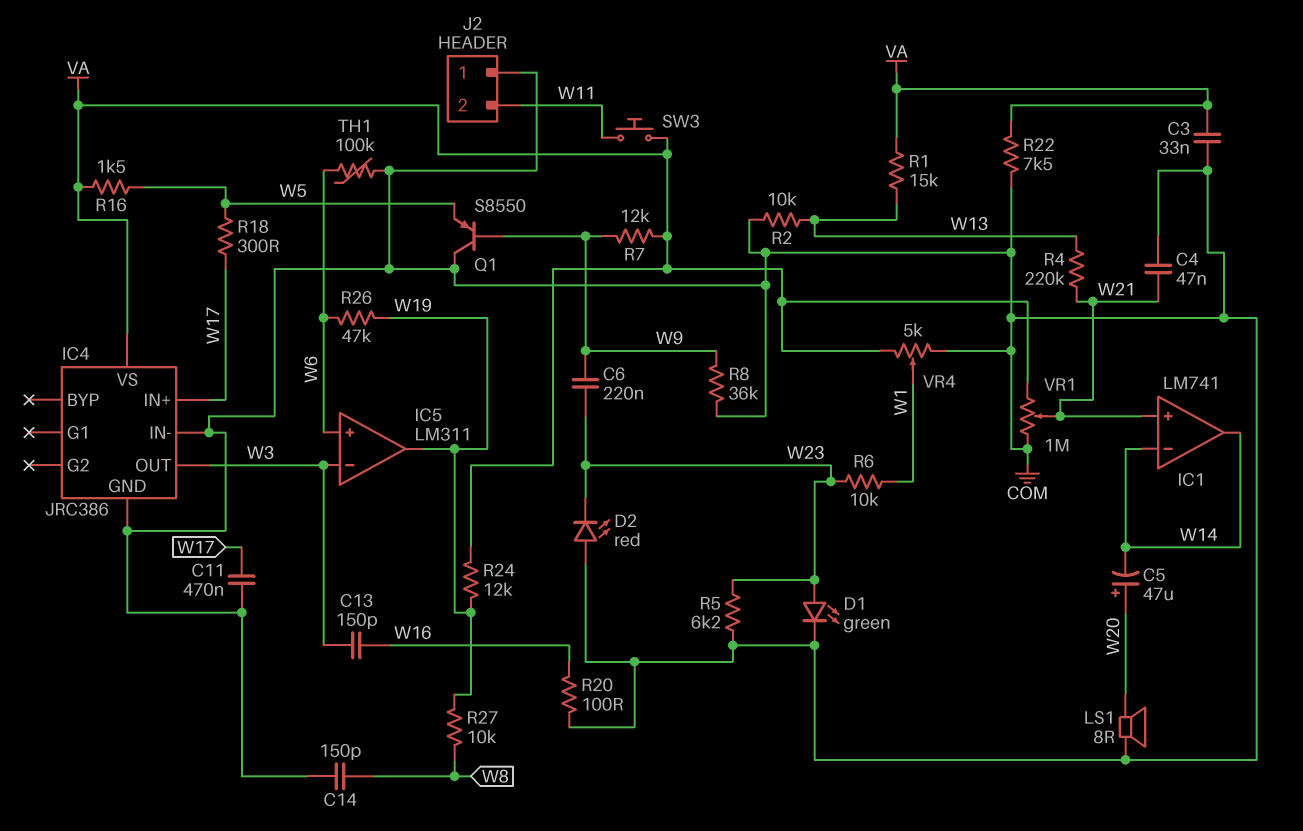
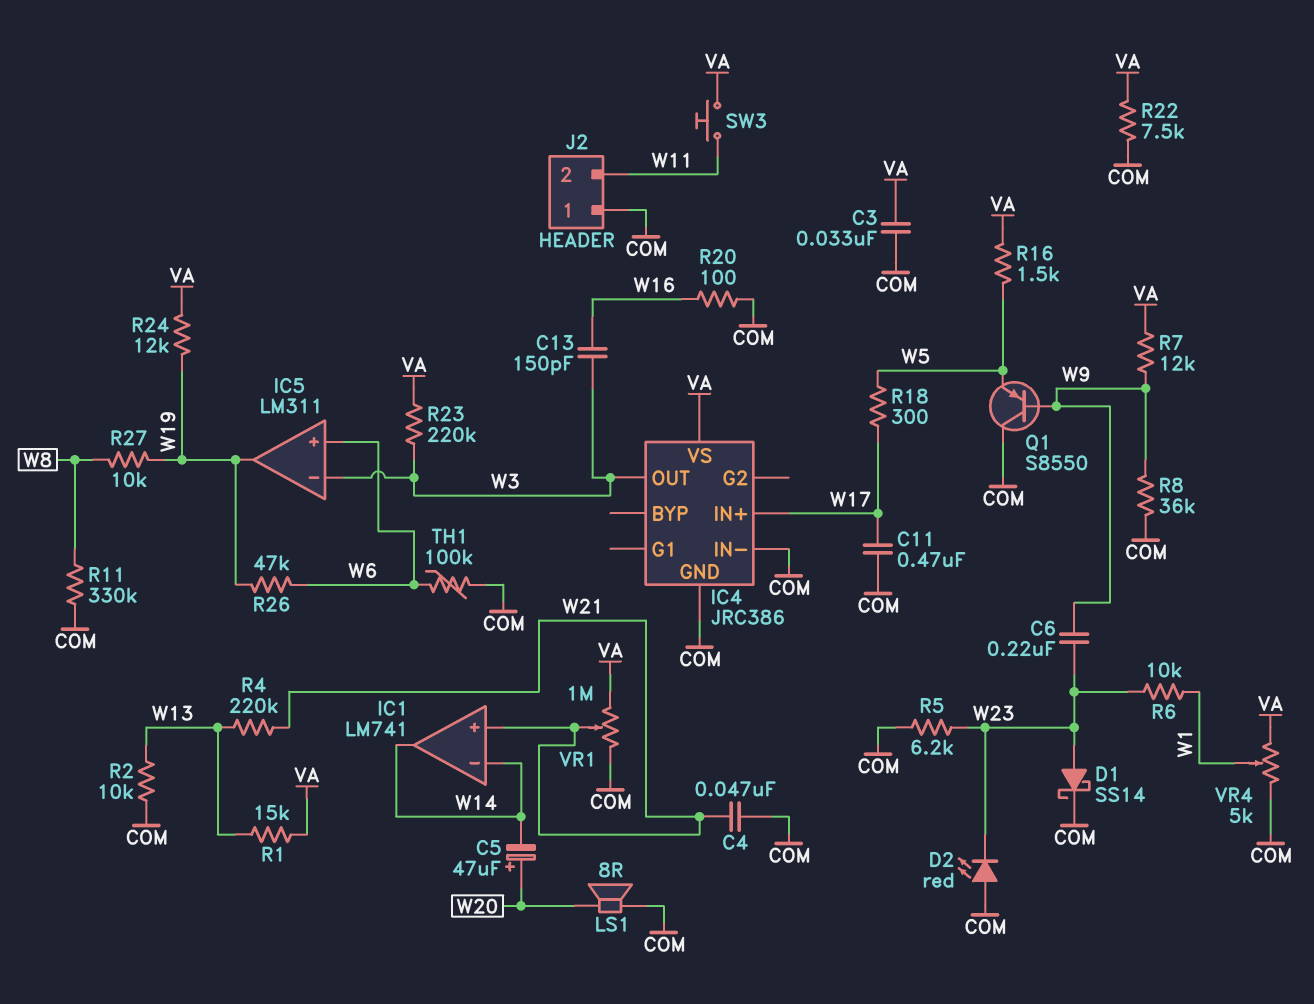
C14: 150pF (COM, W8) -> none
D1: LED green (A W23, K COM) -> schottky SS14 (A W23, K COM)
R11: none -> 330k (COM, W8)
R23: none -> 220k (VA, W3)

